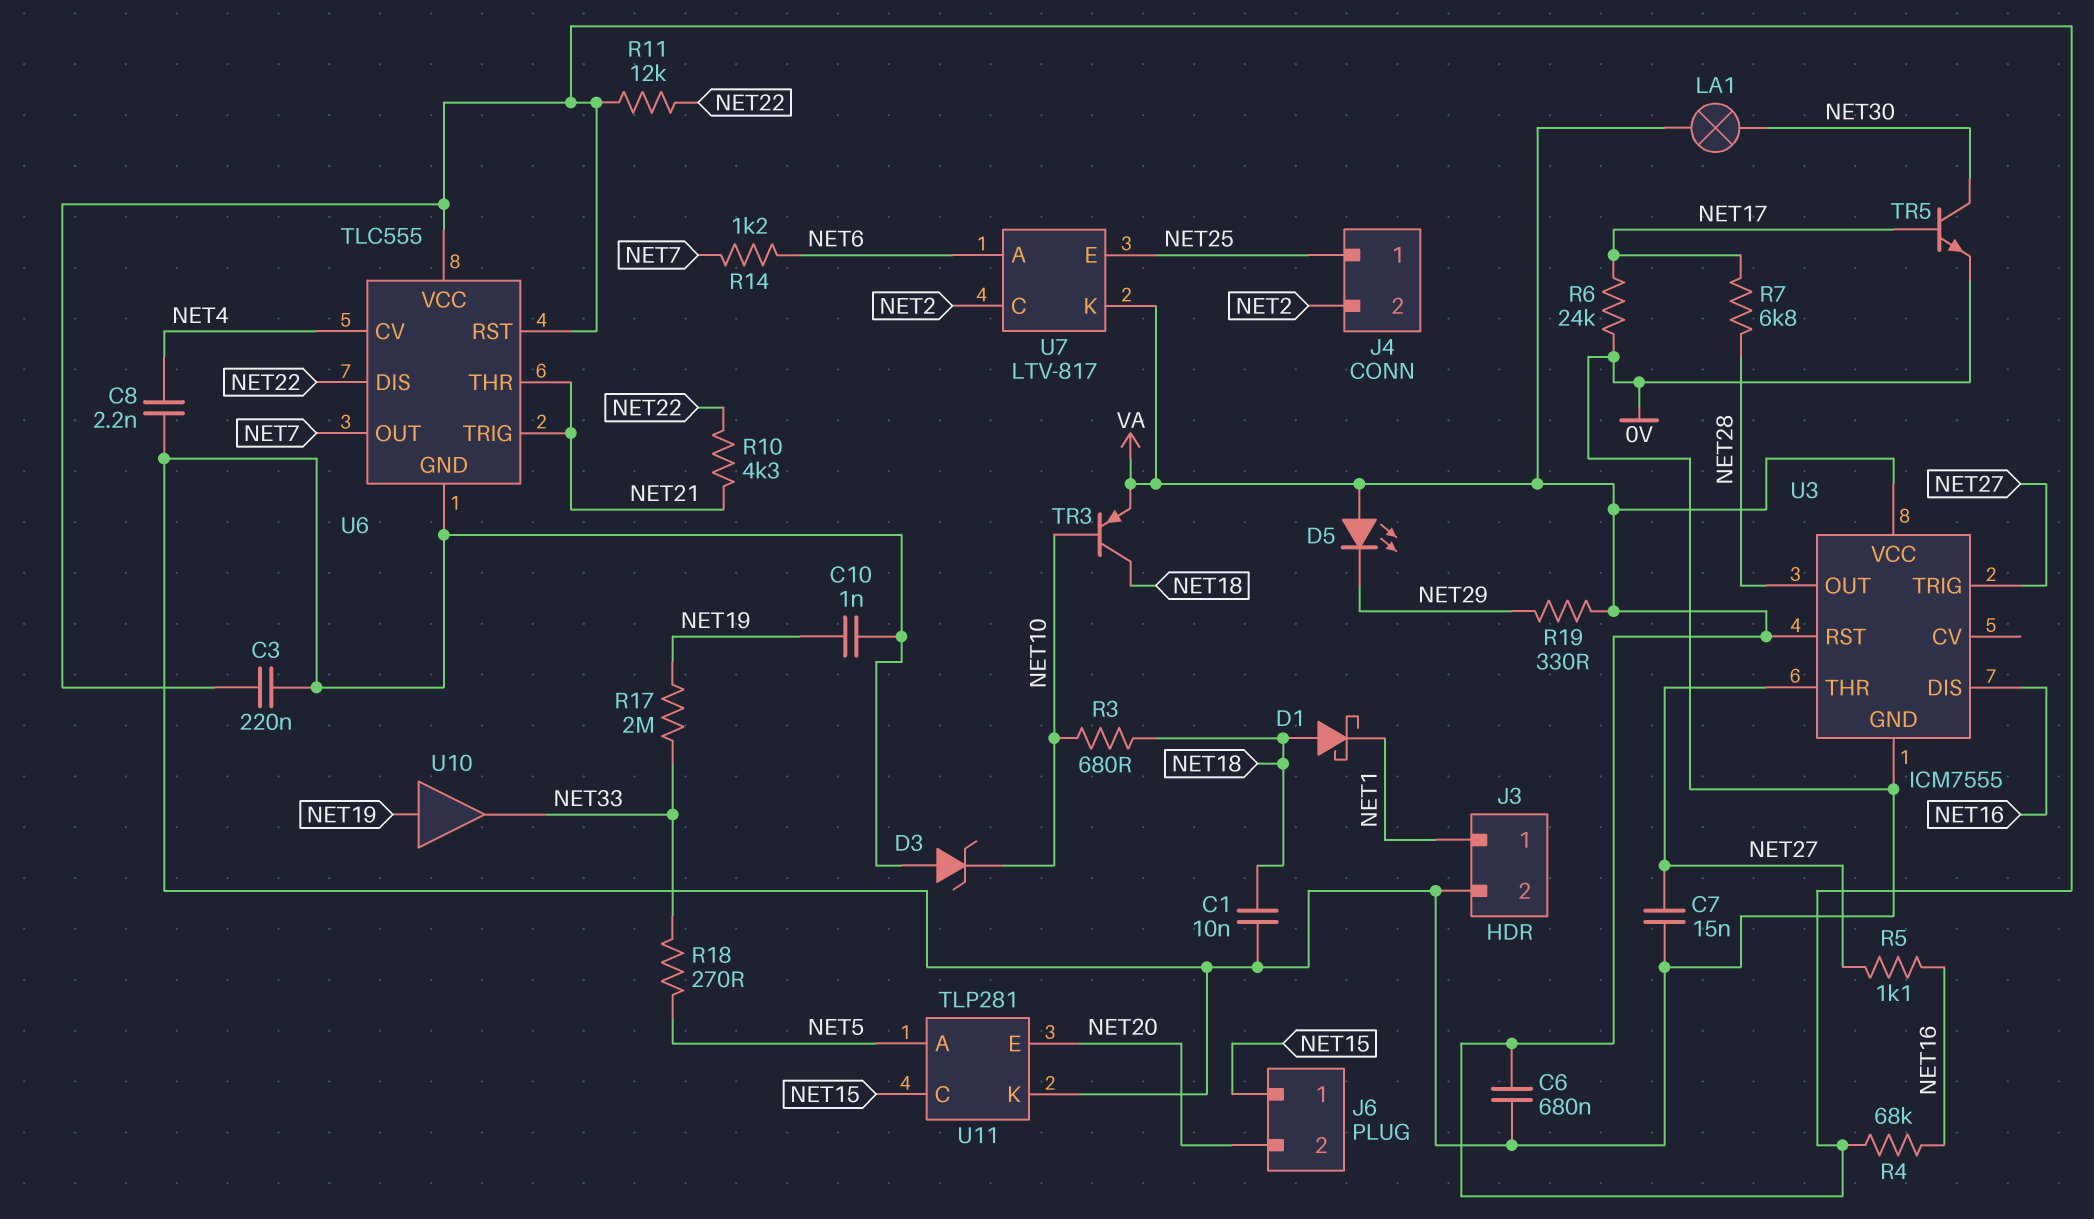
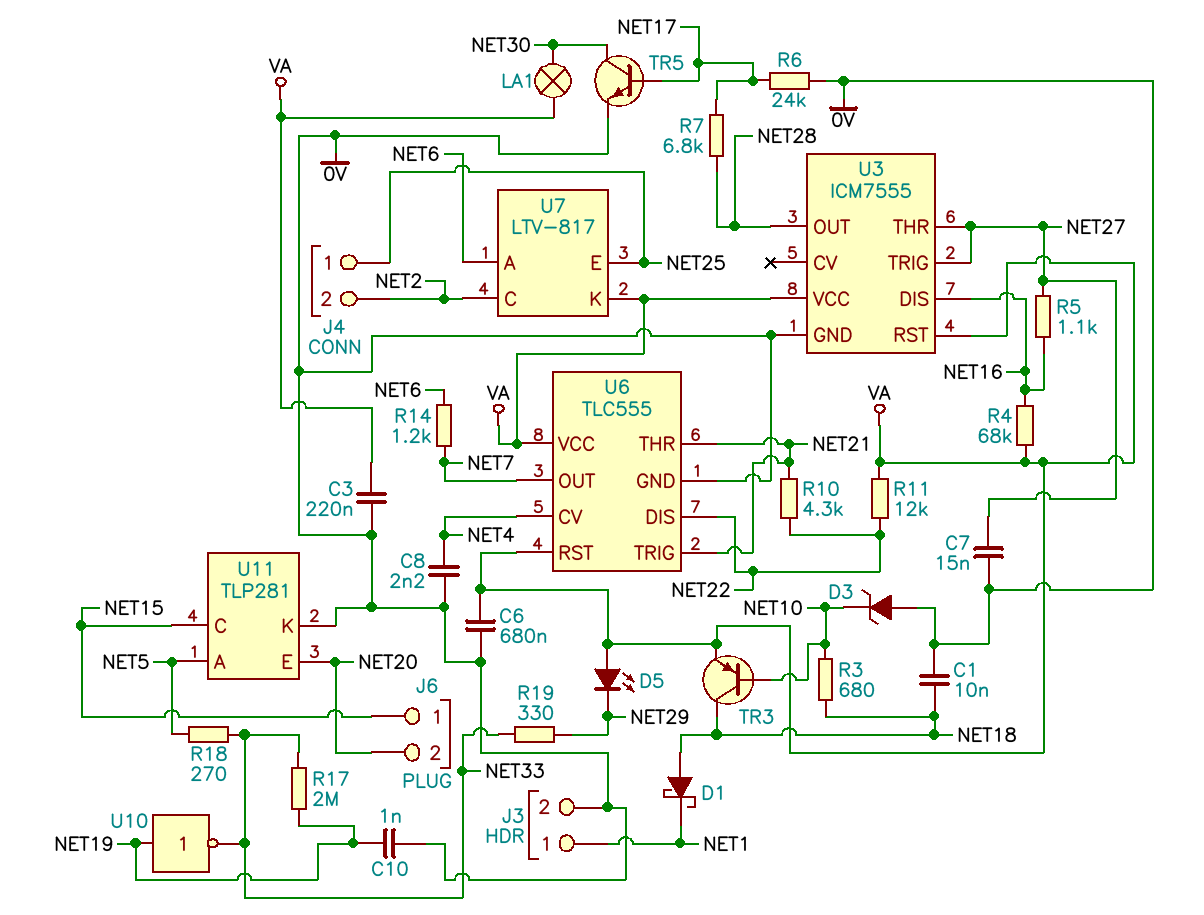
R19: 330 (NET29, VA) -> 330 (NET29, NET33)
U10: buffer (in NET19, out NET33) -> NOT (in NET19, out NET33)

